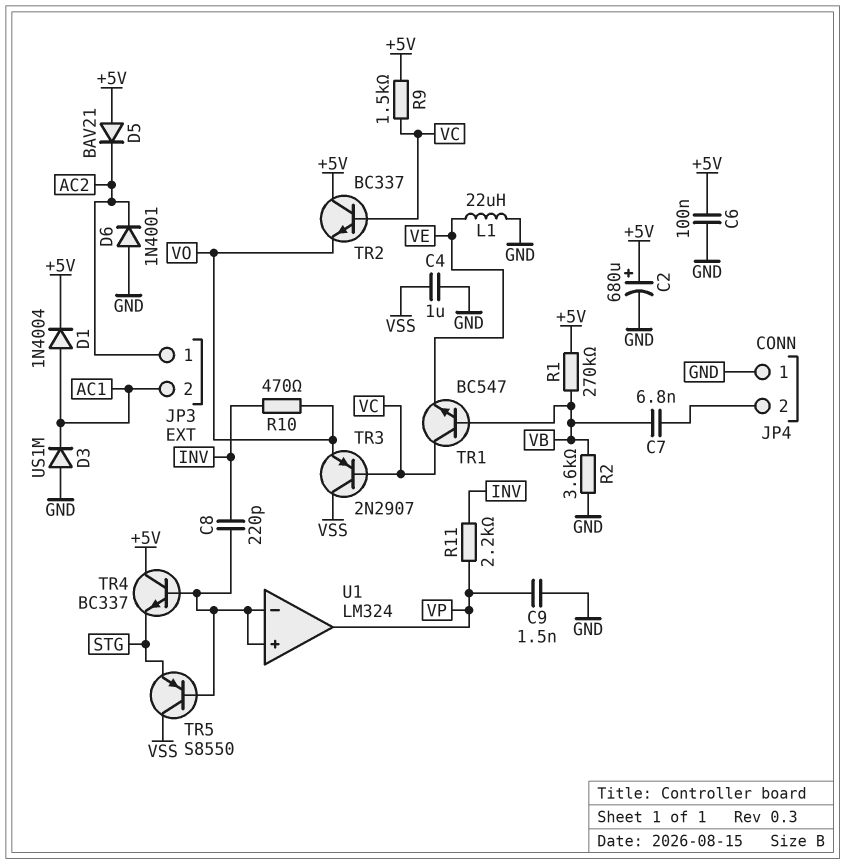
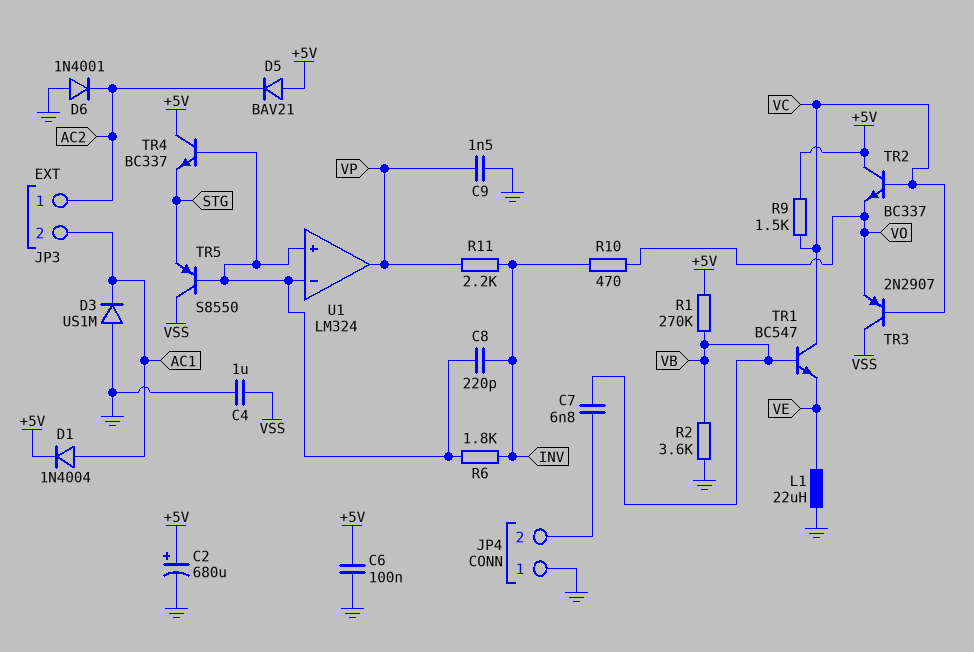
R6: none -> 1.8k (INV, U1/in+)

